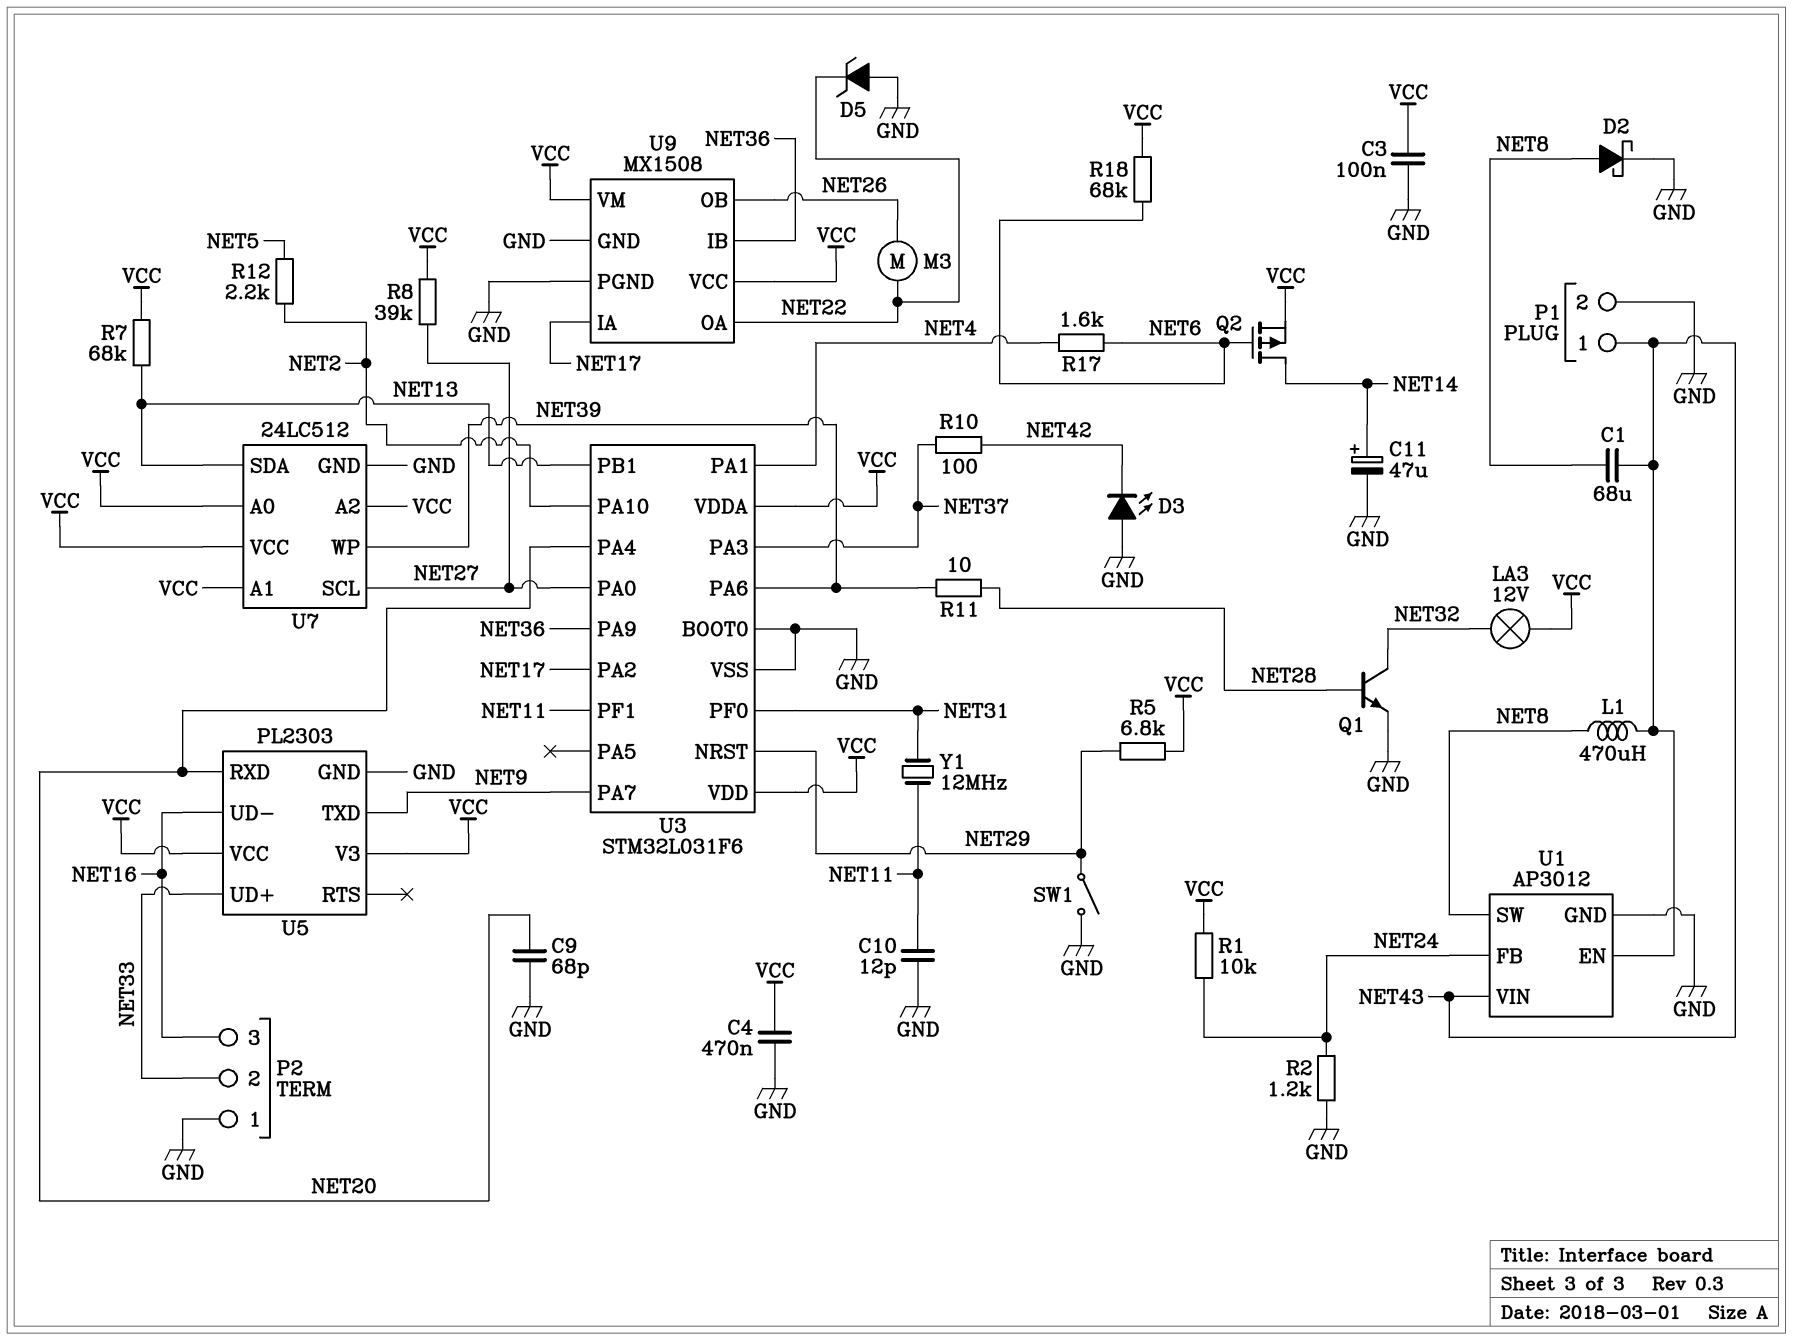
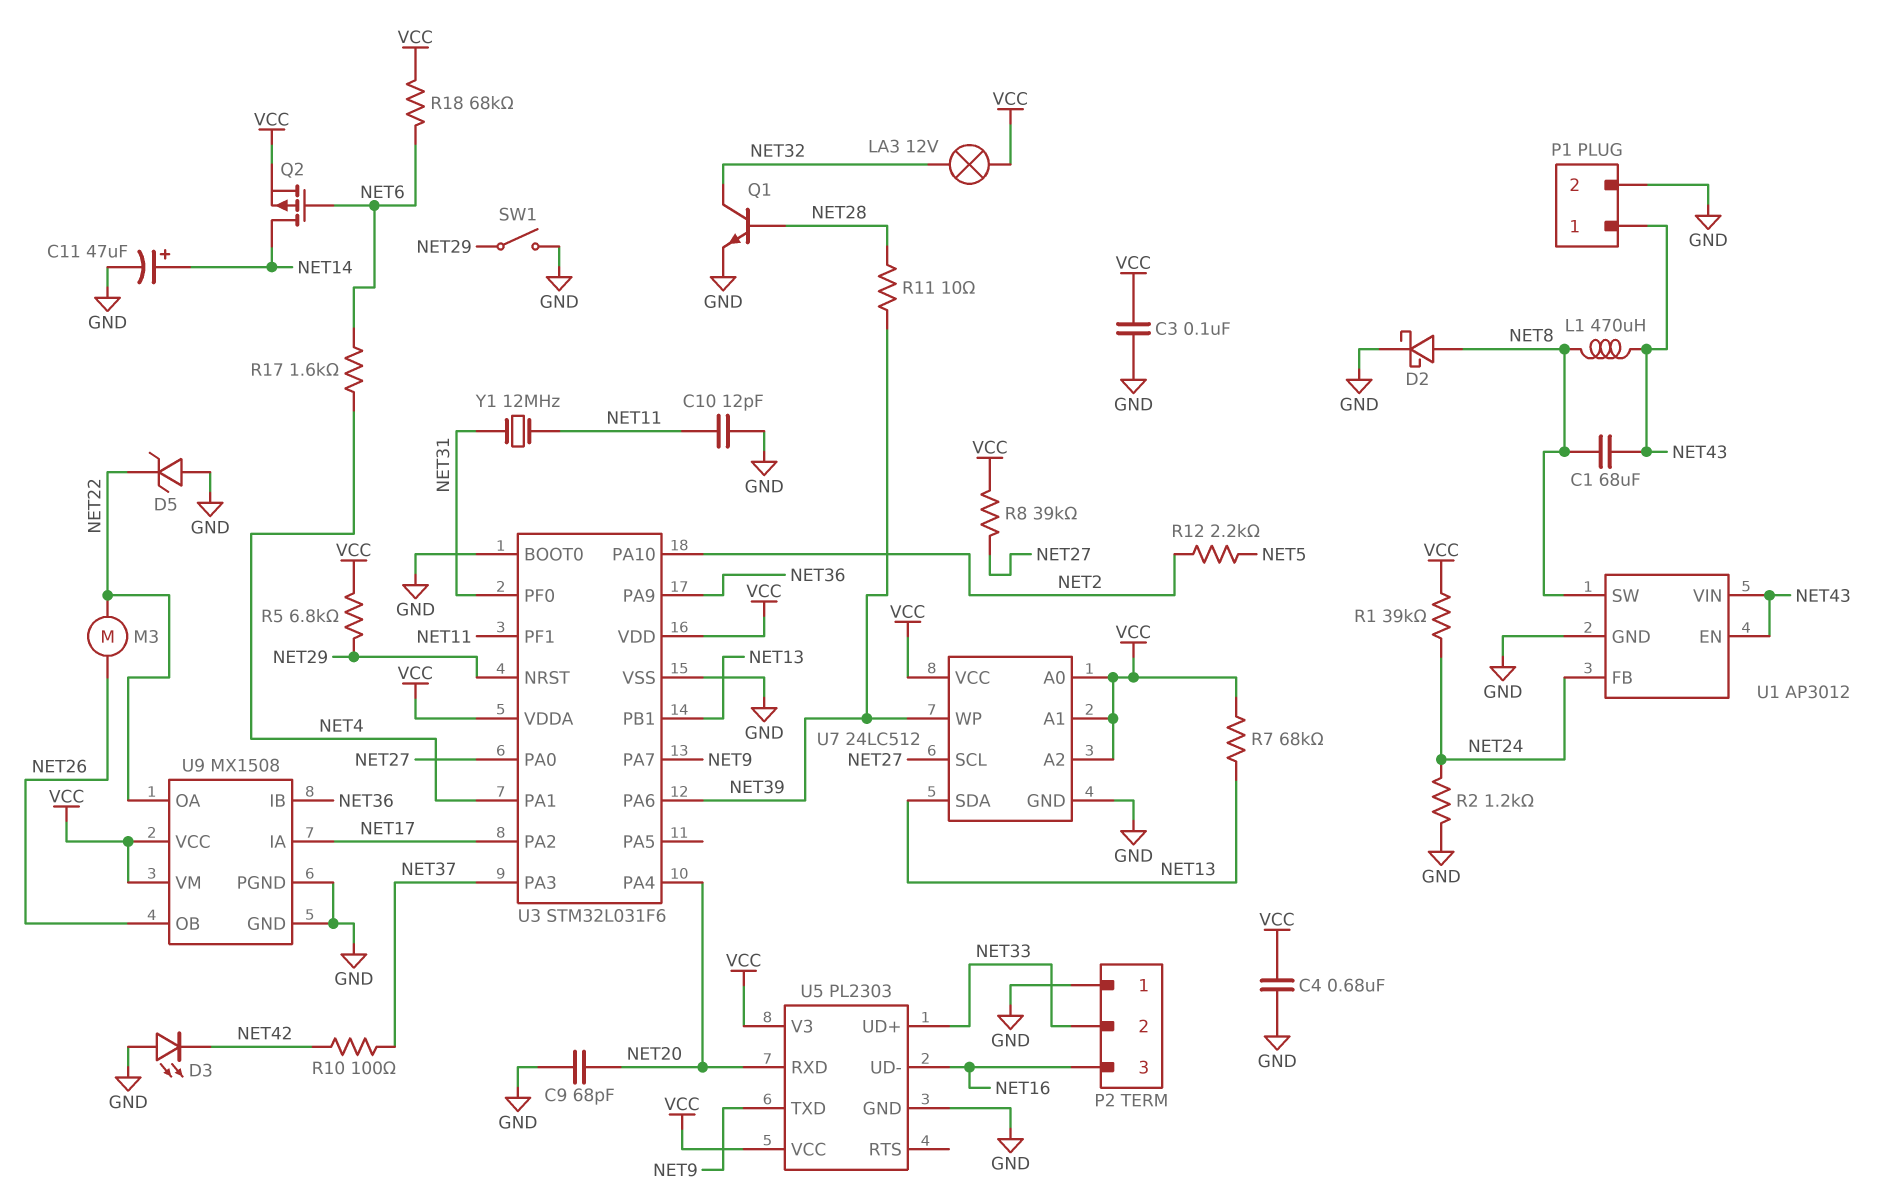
C4: 470nF (GND, VCC) -> 680nF (GND, VCC)
R1: 10k (NET24, VCC) -> 39k (NET24, VCC)

